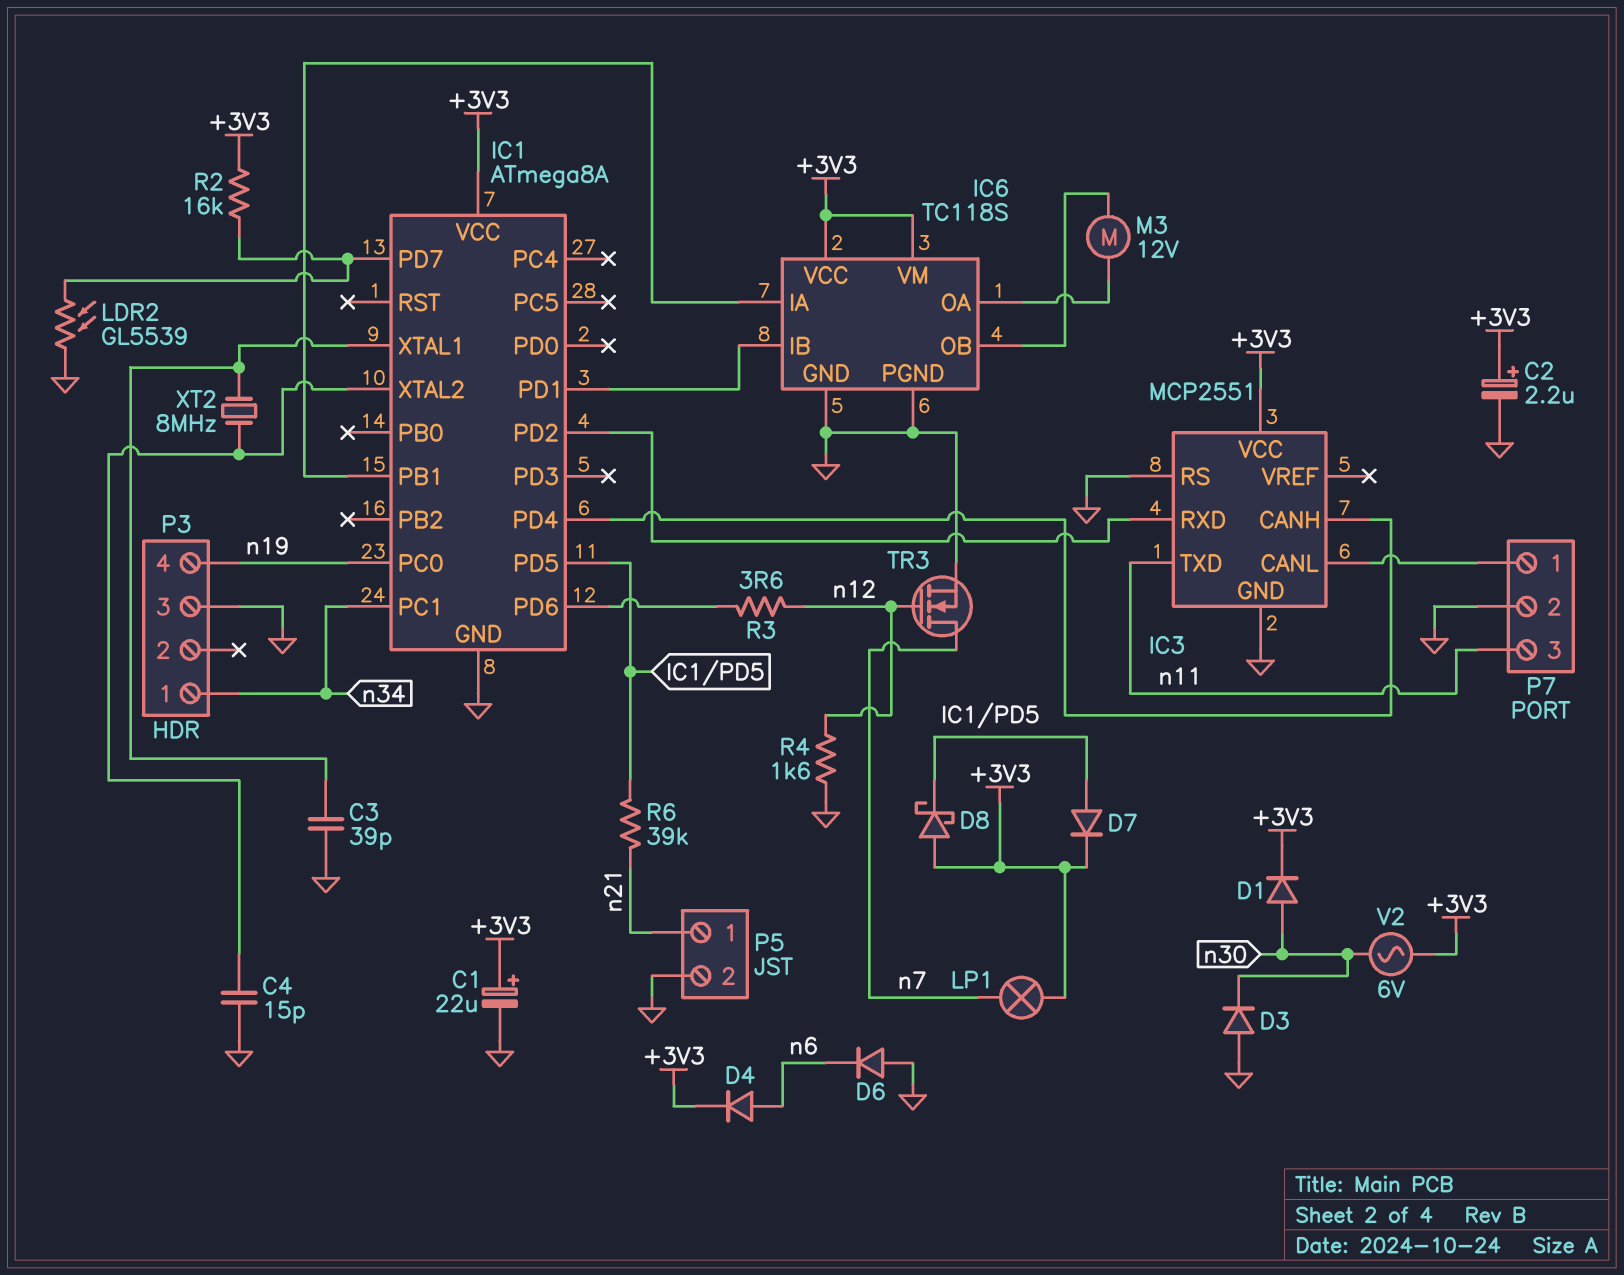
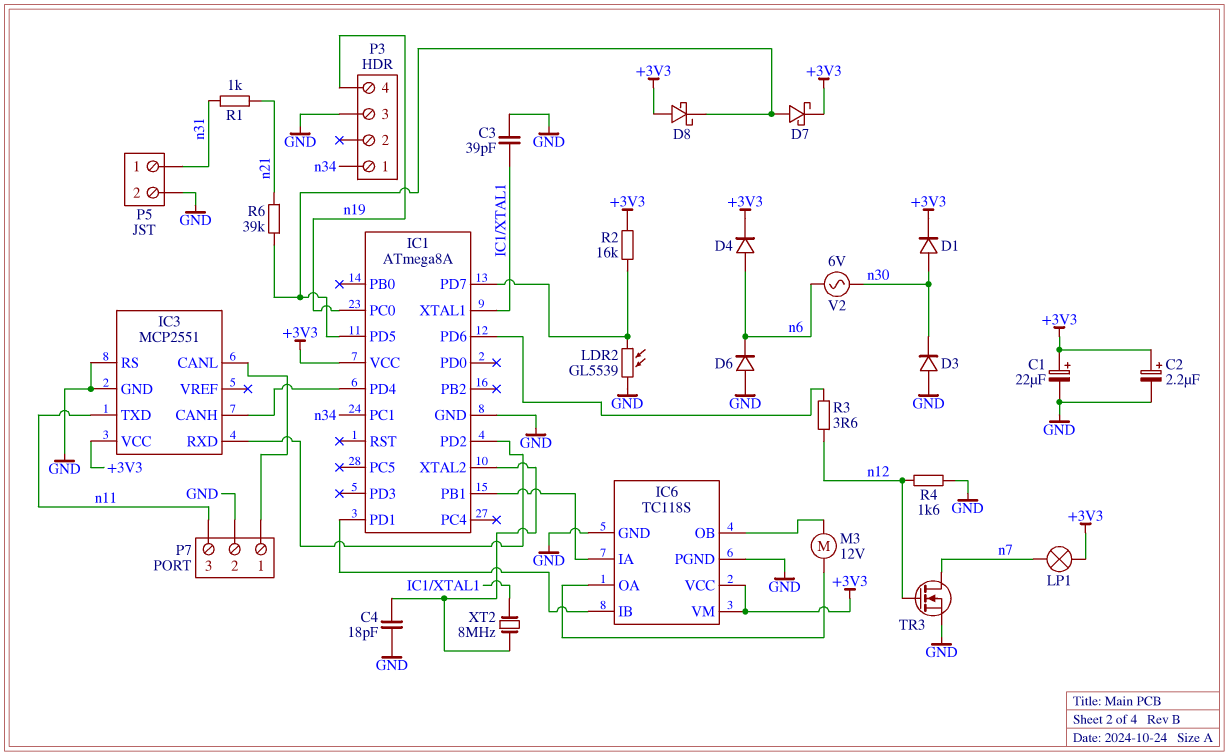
C4: 15pF (GND, IC1/XTAL2) -> 18pF (GND, IC1/XTAL2)
D7: diode (A IC1/PD5, K +3V3) -> schottky (A IC1/PD5, K +3V3)
P5 pin 1: n21 -> n31
R1: none -> 1k (n21, n31)
V2: AC 6V (+3V3, n30) -> AC 6V (n6, n30)

